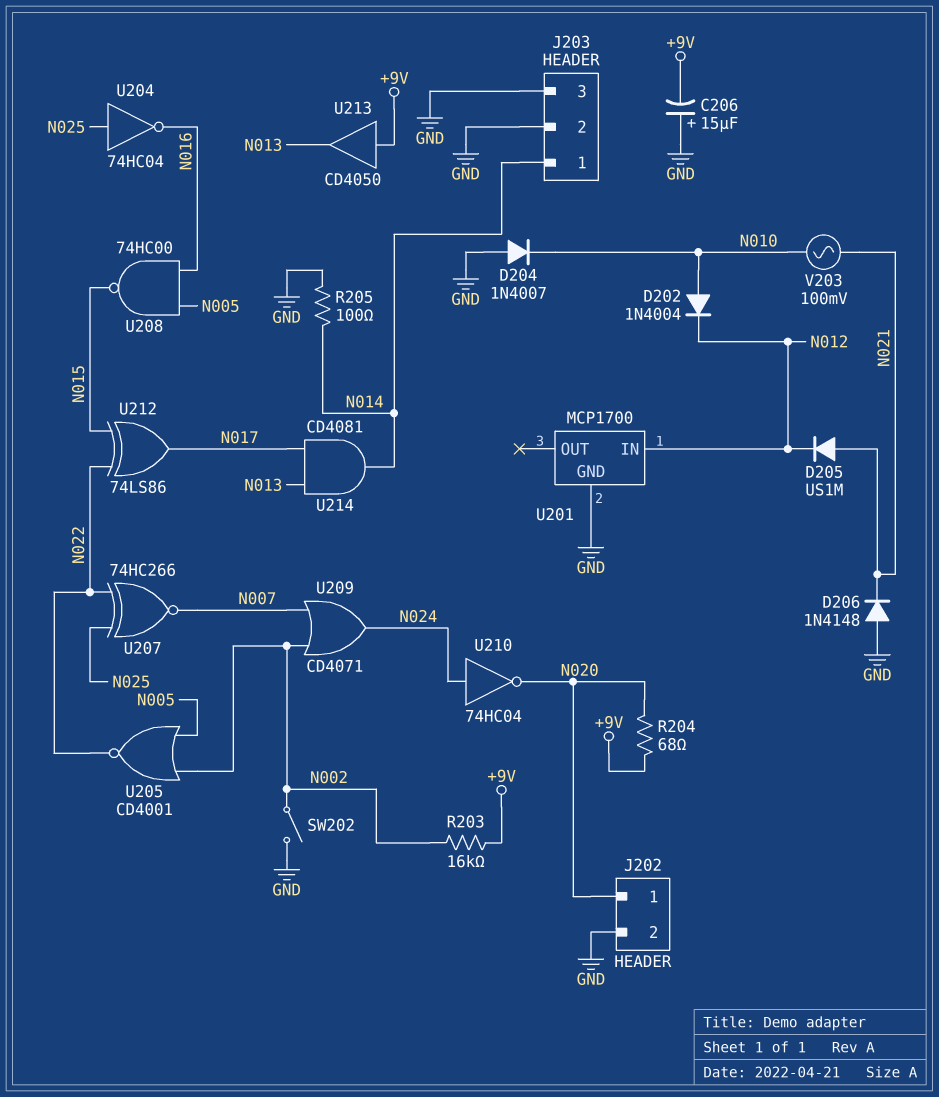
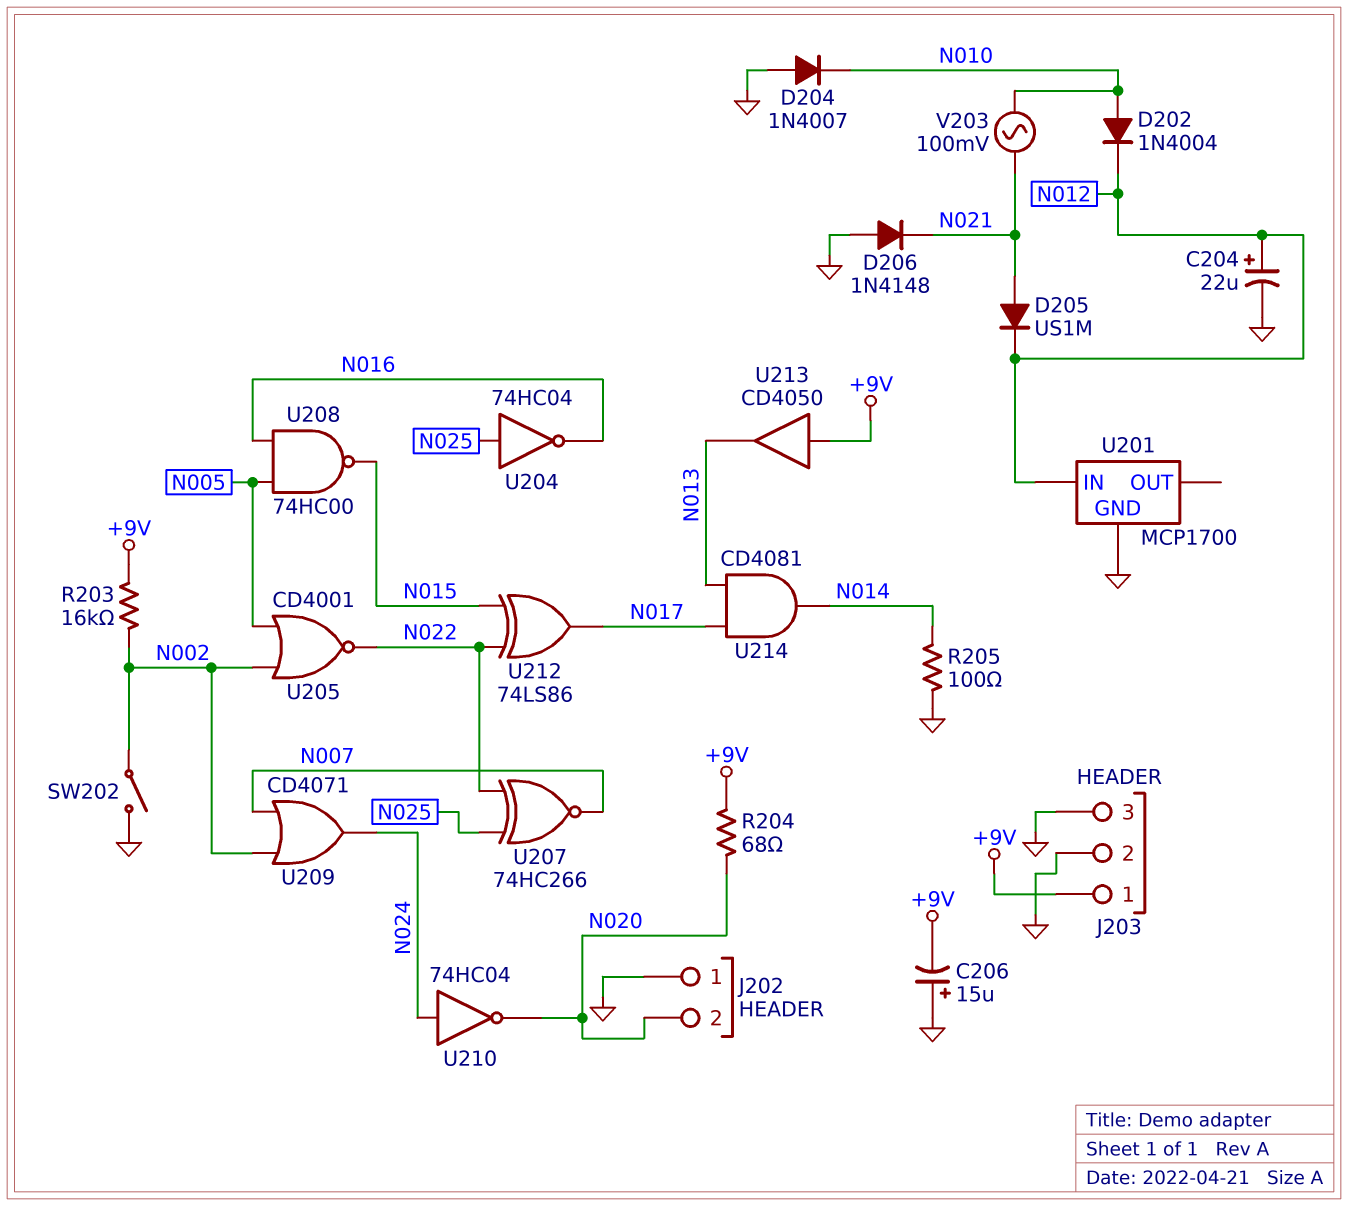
C204: none -> 22uF (plus N012, minus GND)
J202 pin 1: N020 -> GND
J202 pin 2: GND -> N020
J203 pin 1: N014 -> +9V

